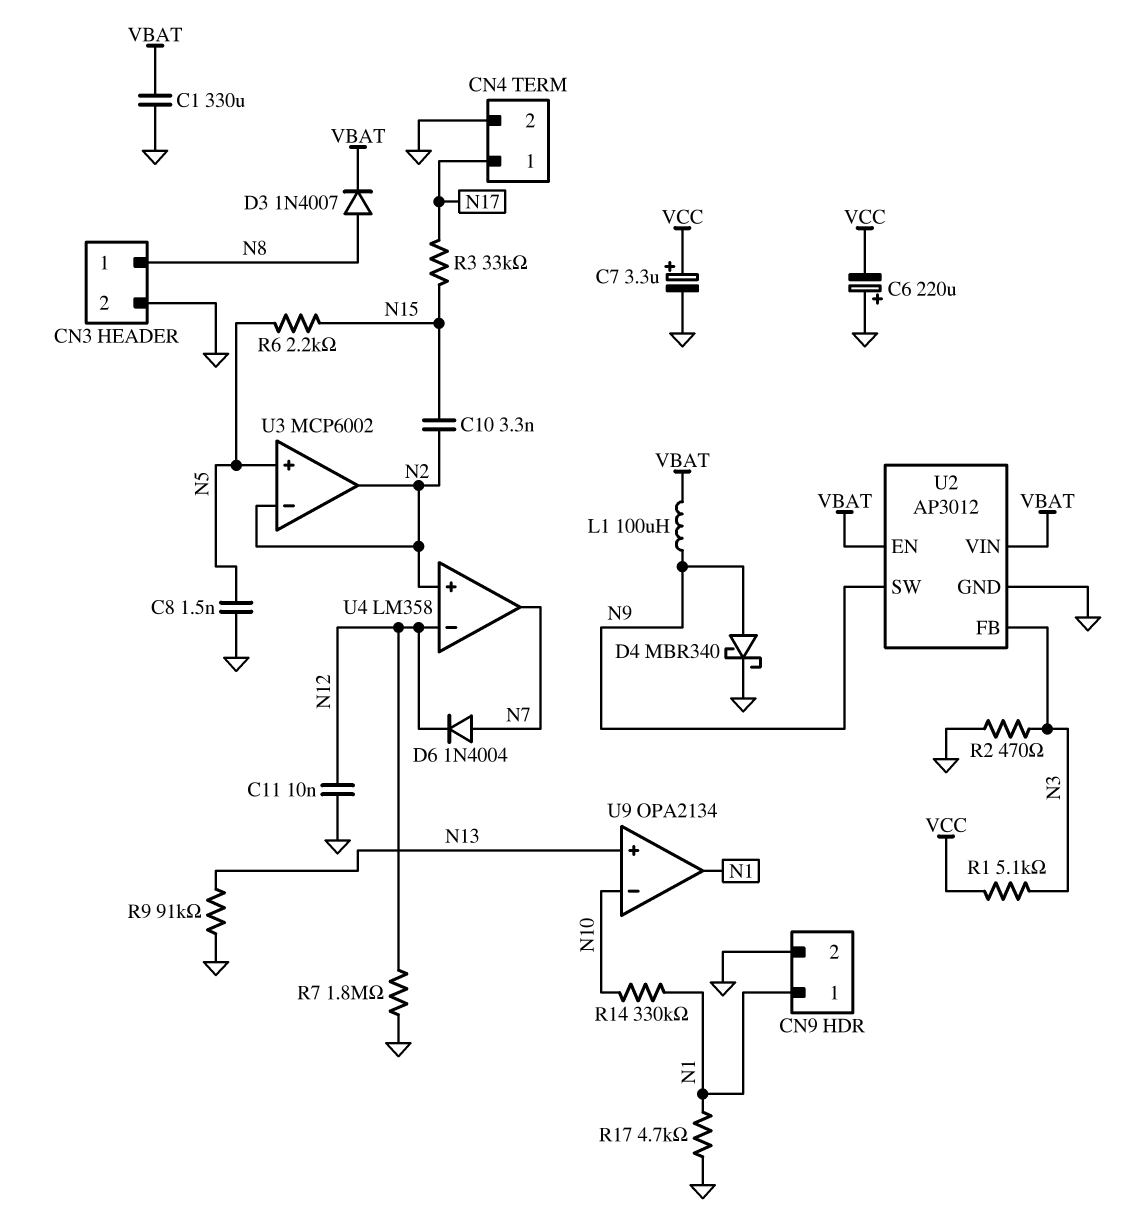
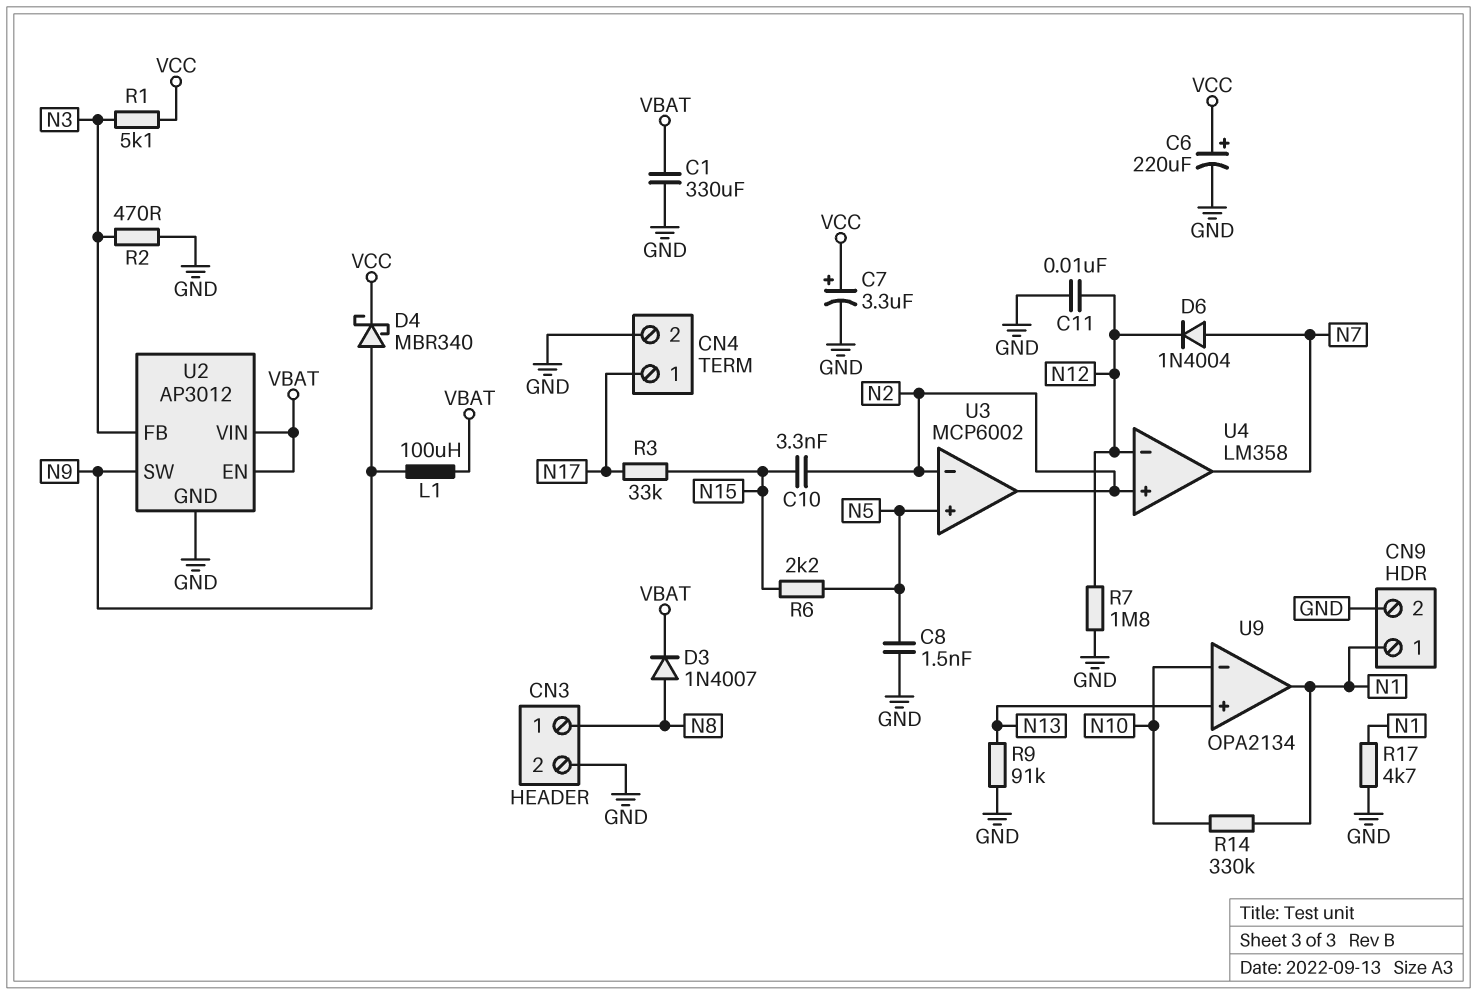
C6: 220uF (plus GND, minus VCC) -> 220uF (plus VCC, minus GND)
D4: schottky MBR340 (A N9, K GND) -> schottky MBR340 (A N9, K VCC)

